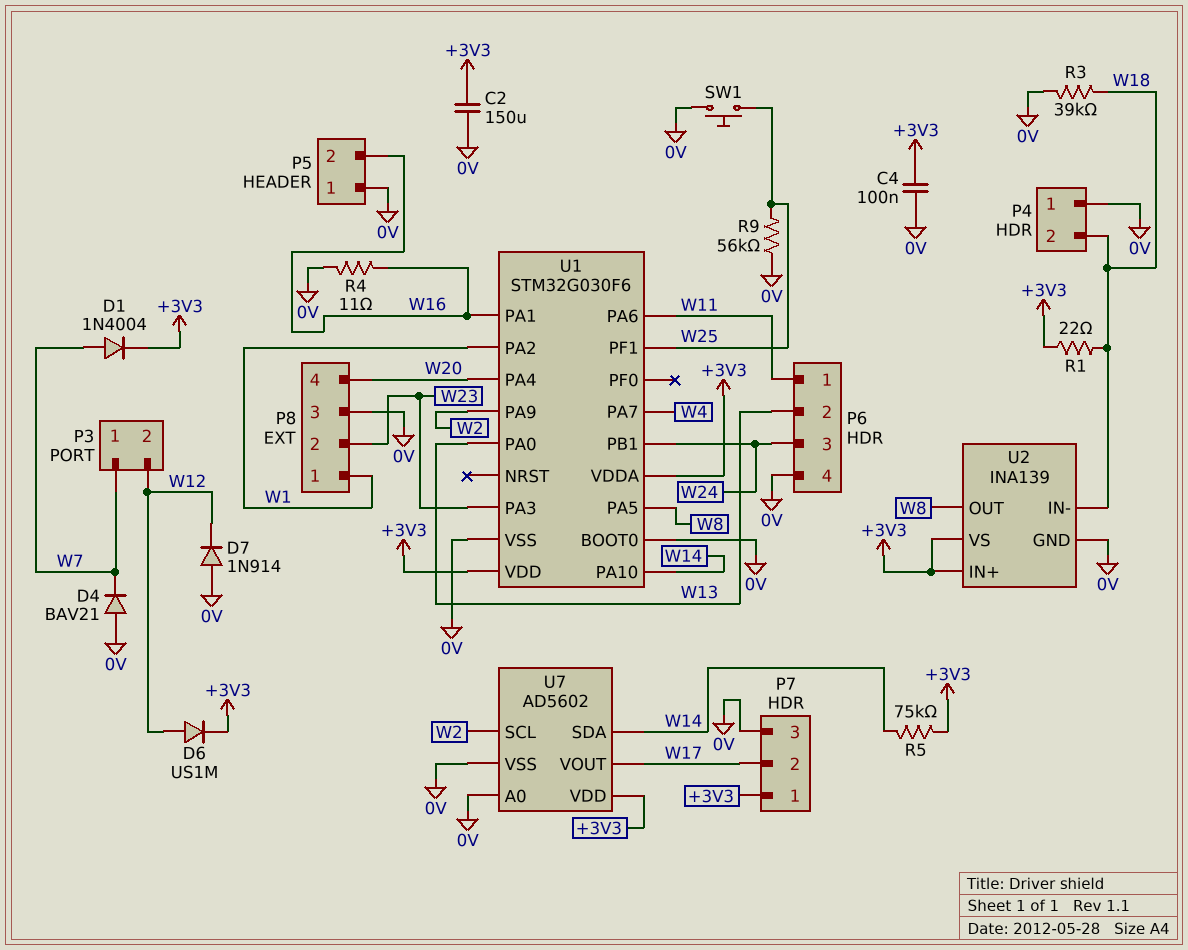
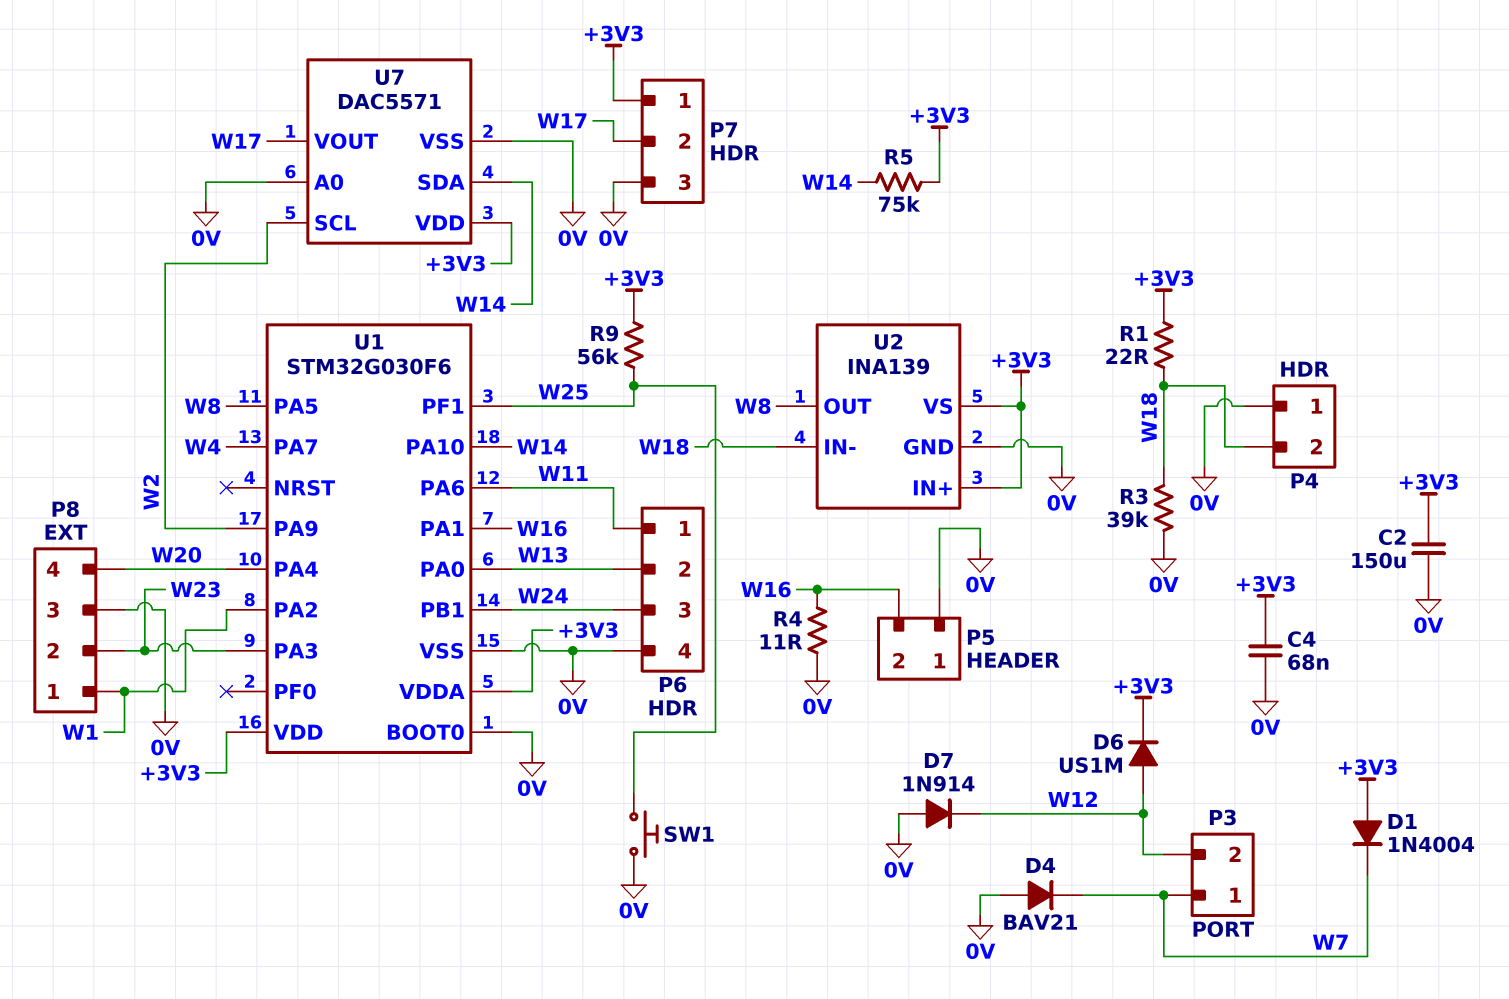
C4: 100nF (+3V3, 0V) -> 68nF (+3V3, 0V)
D1: diode 1N4004 (A W7, K +3V3) -> diode 1N4004 (A +3V3, K W7)
R9: 56k (0V, W25) -> 56k (+3V3, W25)
U7: AD5602 -> DAC5571

